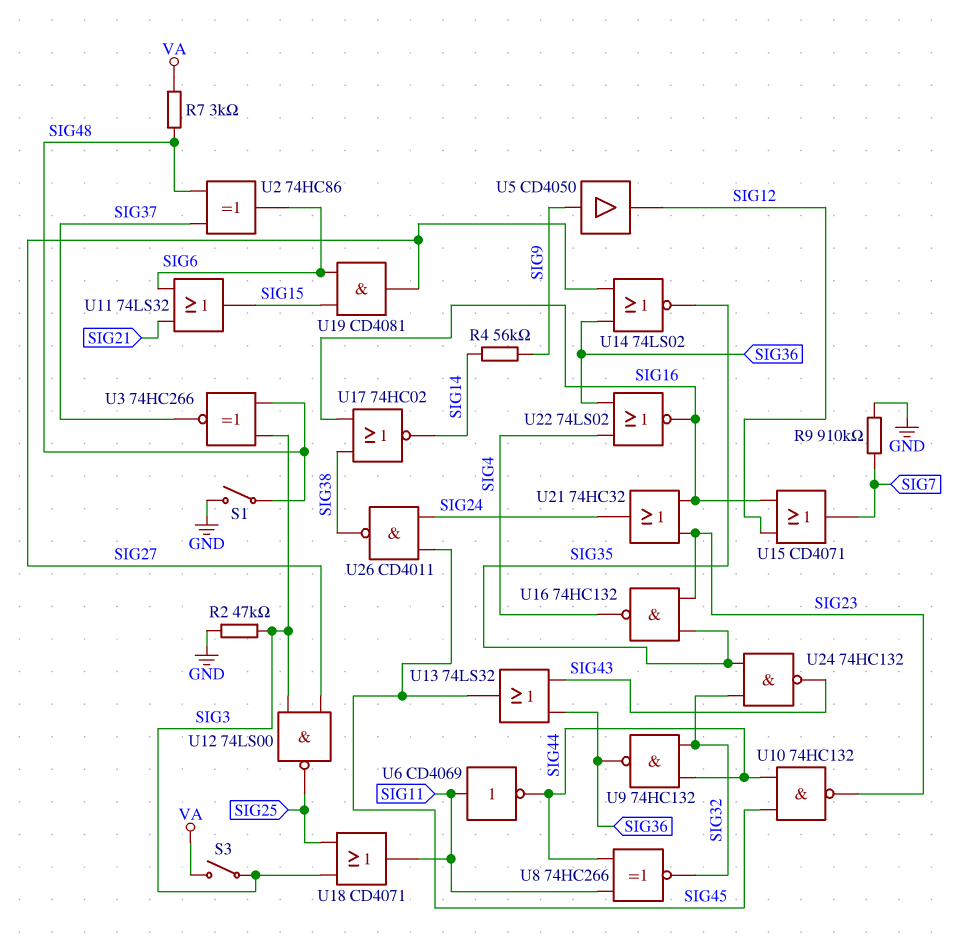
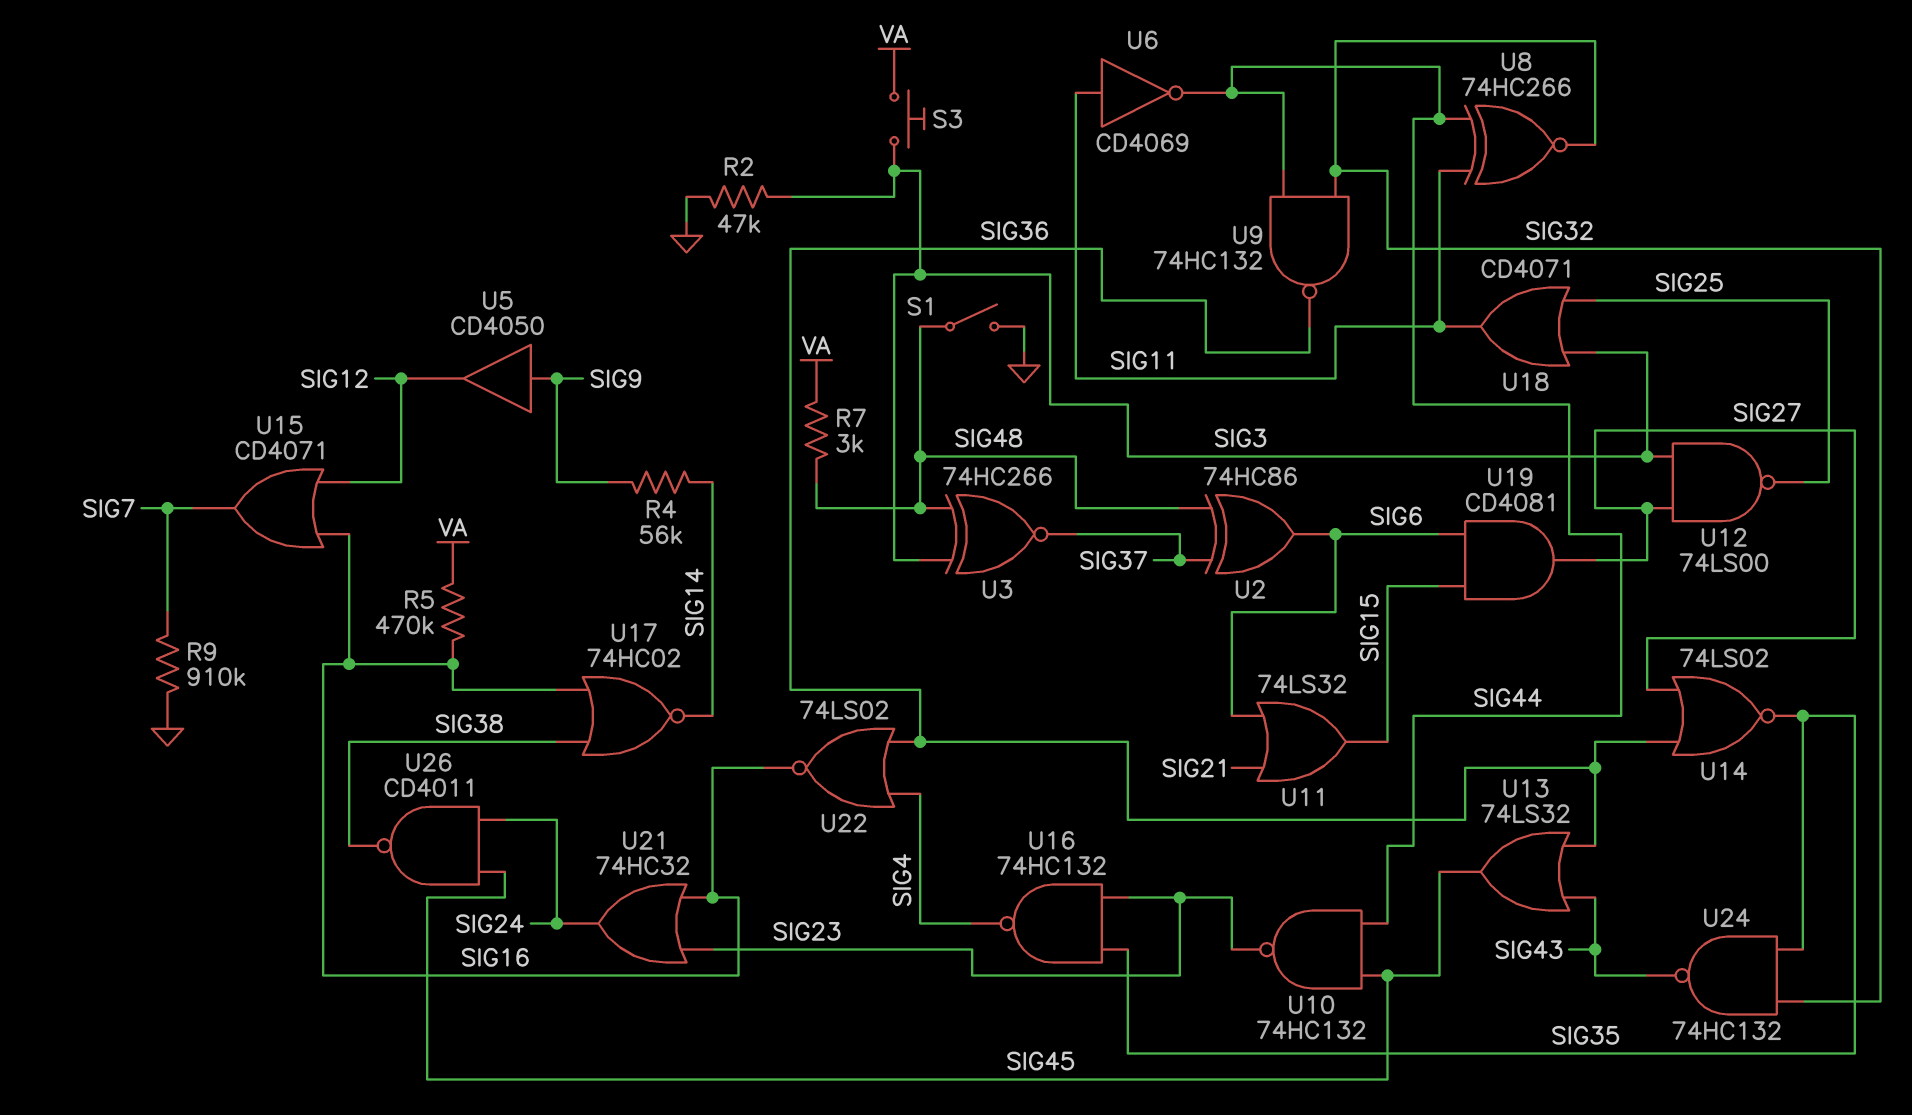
R5: none -> 470k (SIG16, VA)
S3: switch (SIG3, VA) -> button (SIG3, VA)

